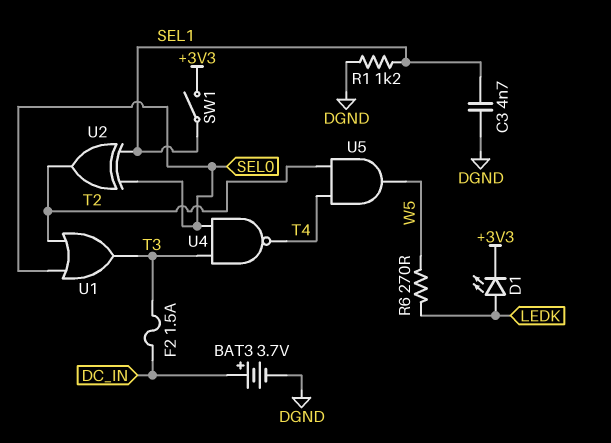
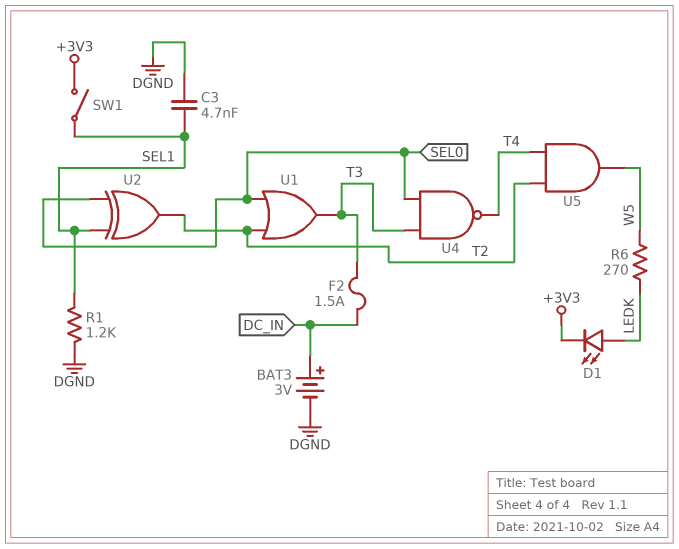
BAT3: 3.7V (plus DC_IN, minus DGND) -> 3V (plus DC_IN, minus DGND)

